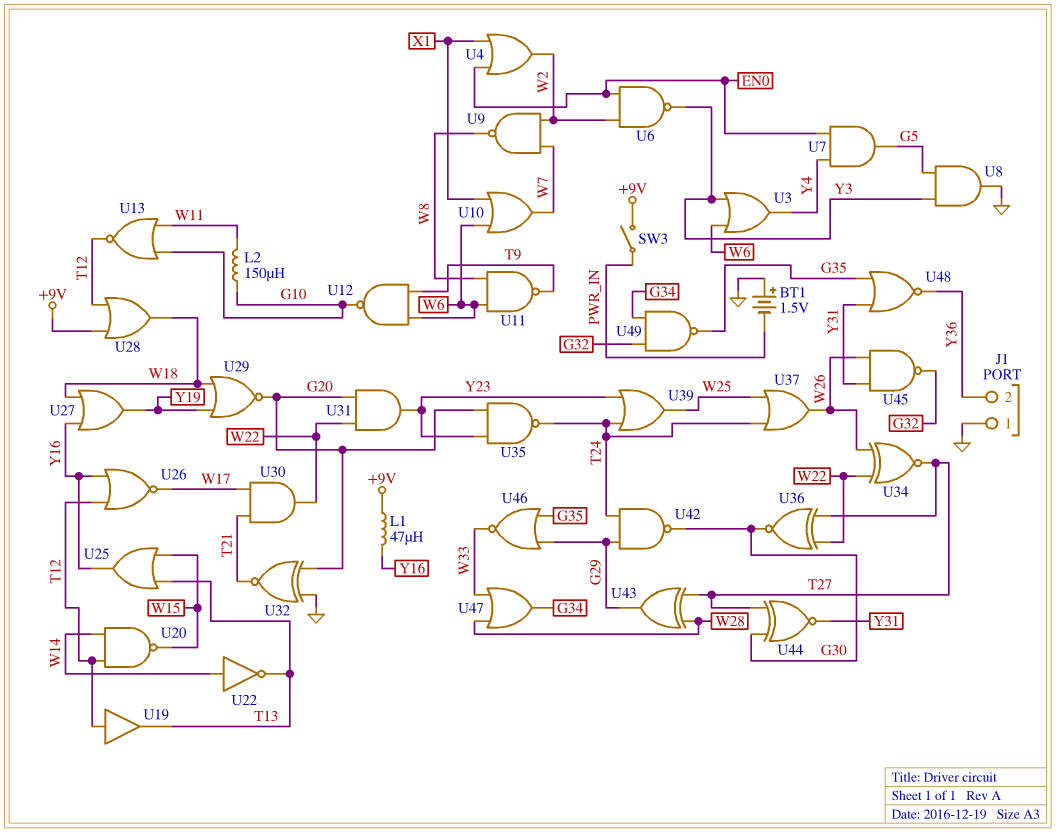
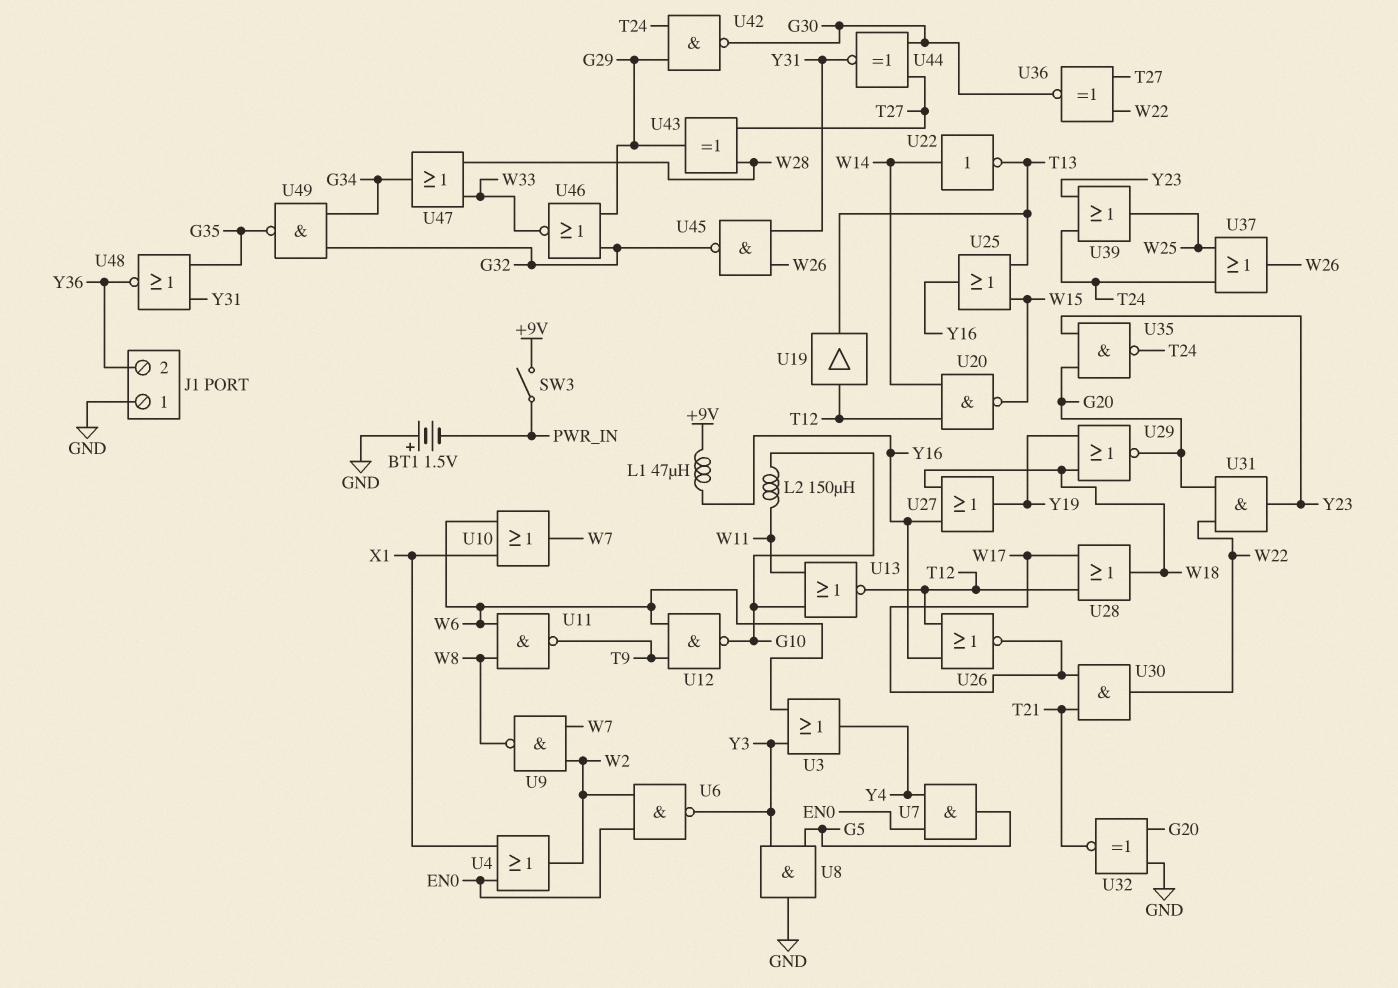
U28: OR (in +9V, in T12, out W18) -> OR (in T12, in W17, out W18)
U34: XNOR (in W22, in W26, out T27) -> none
U46: NOR (in G29, in G35, out W33) -> NOR (in G29, in G32, out W33)

